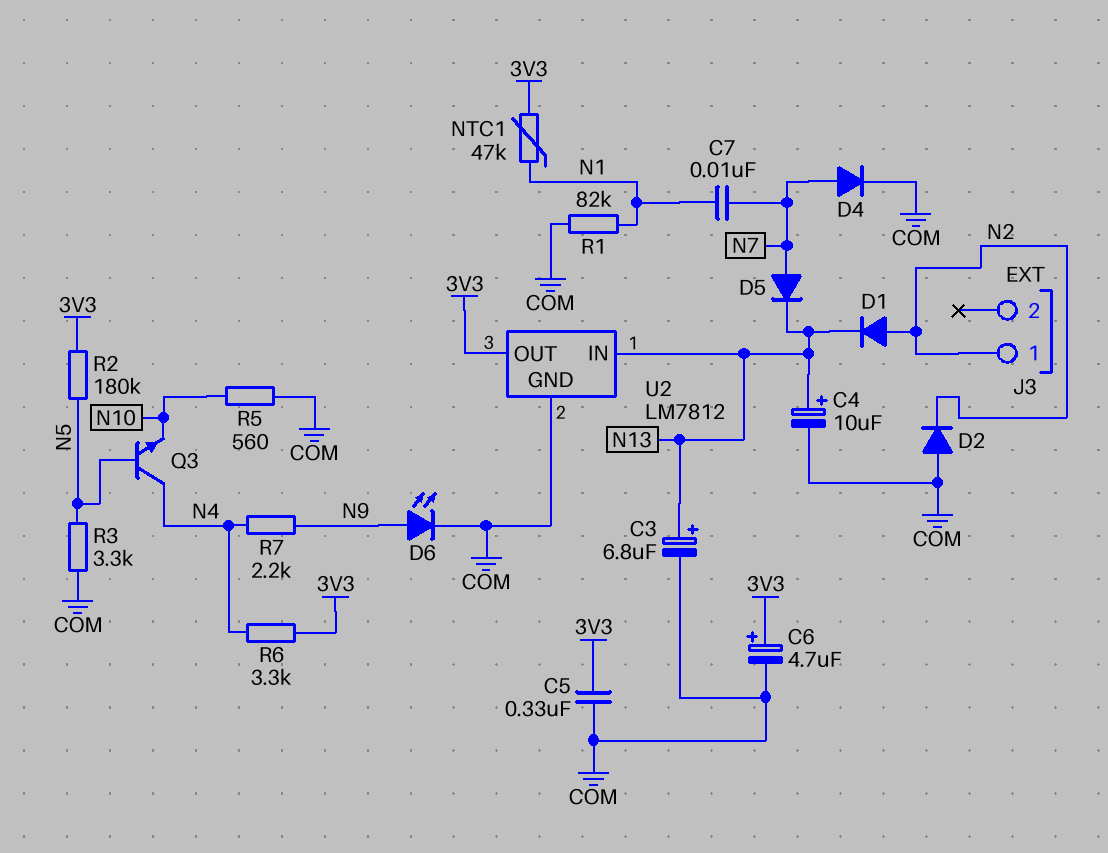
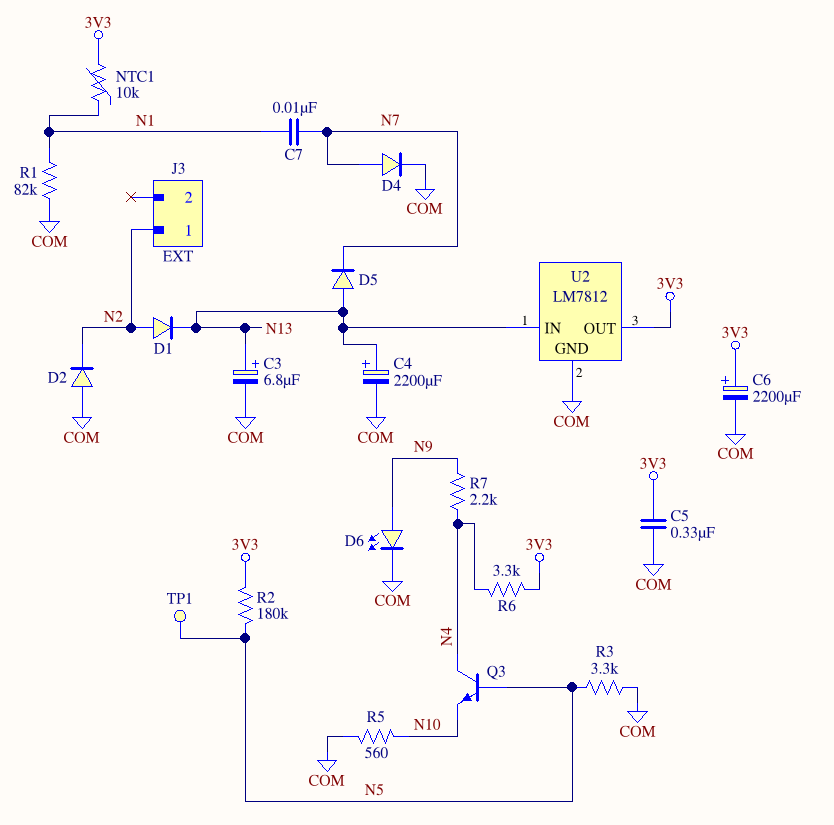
C4: 10uF (plus N13, minus COM) -> 2200uF (plus N13, minus COM)
C6: 4.7uF (plus 3V3, minus COM) -> 2200uF (plus 3V3, minus COM)
D5: diode (A N7, K N13) -> diode (A N13, K N7)
NTC1: 47k (3V3, N1) -> 10k (3V3, N1)
TP1: none -> test point (N5)

